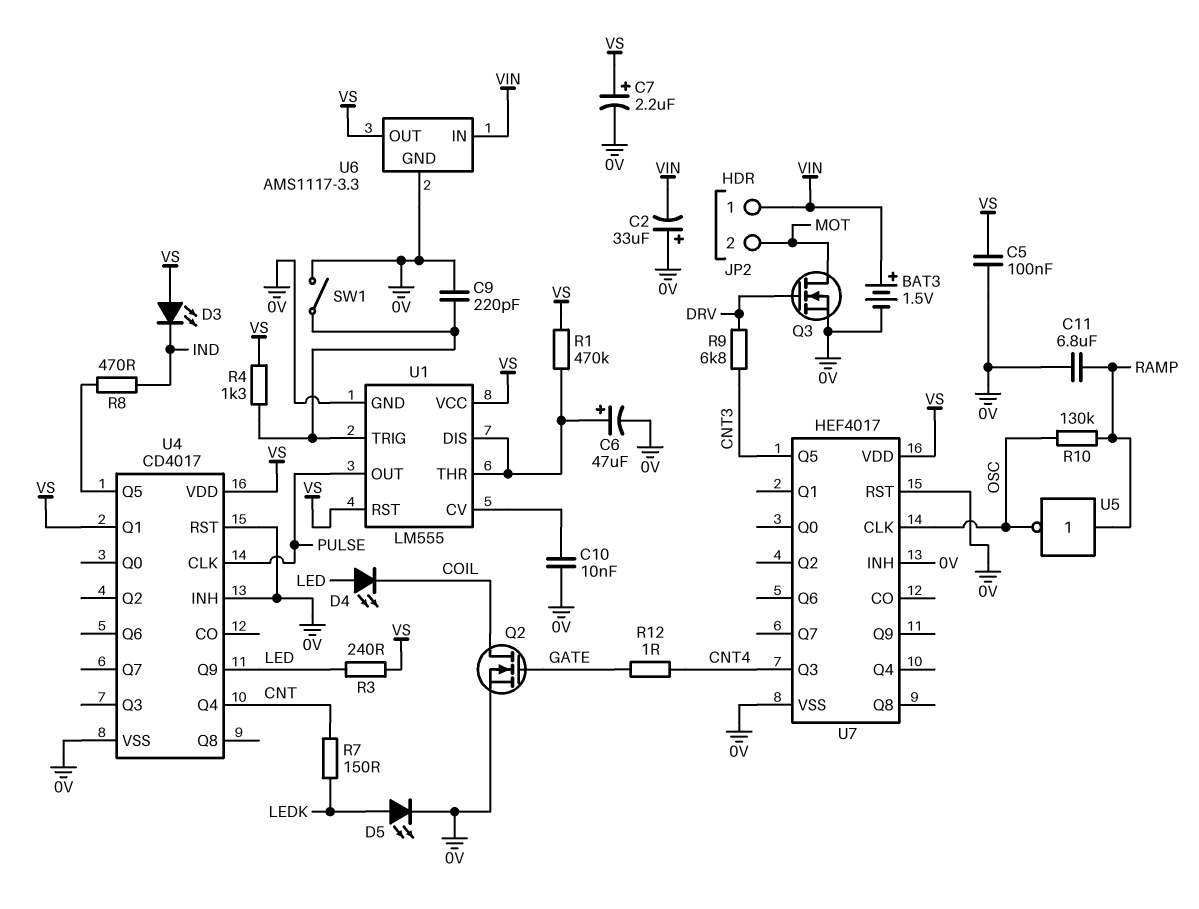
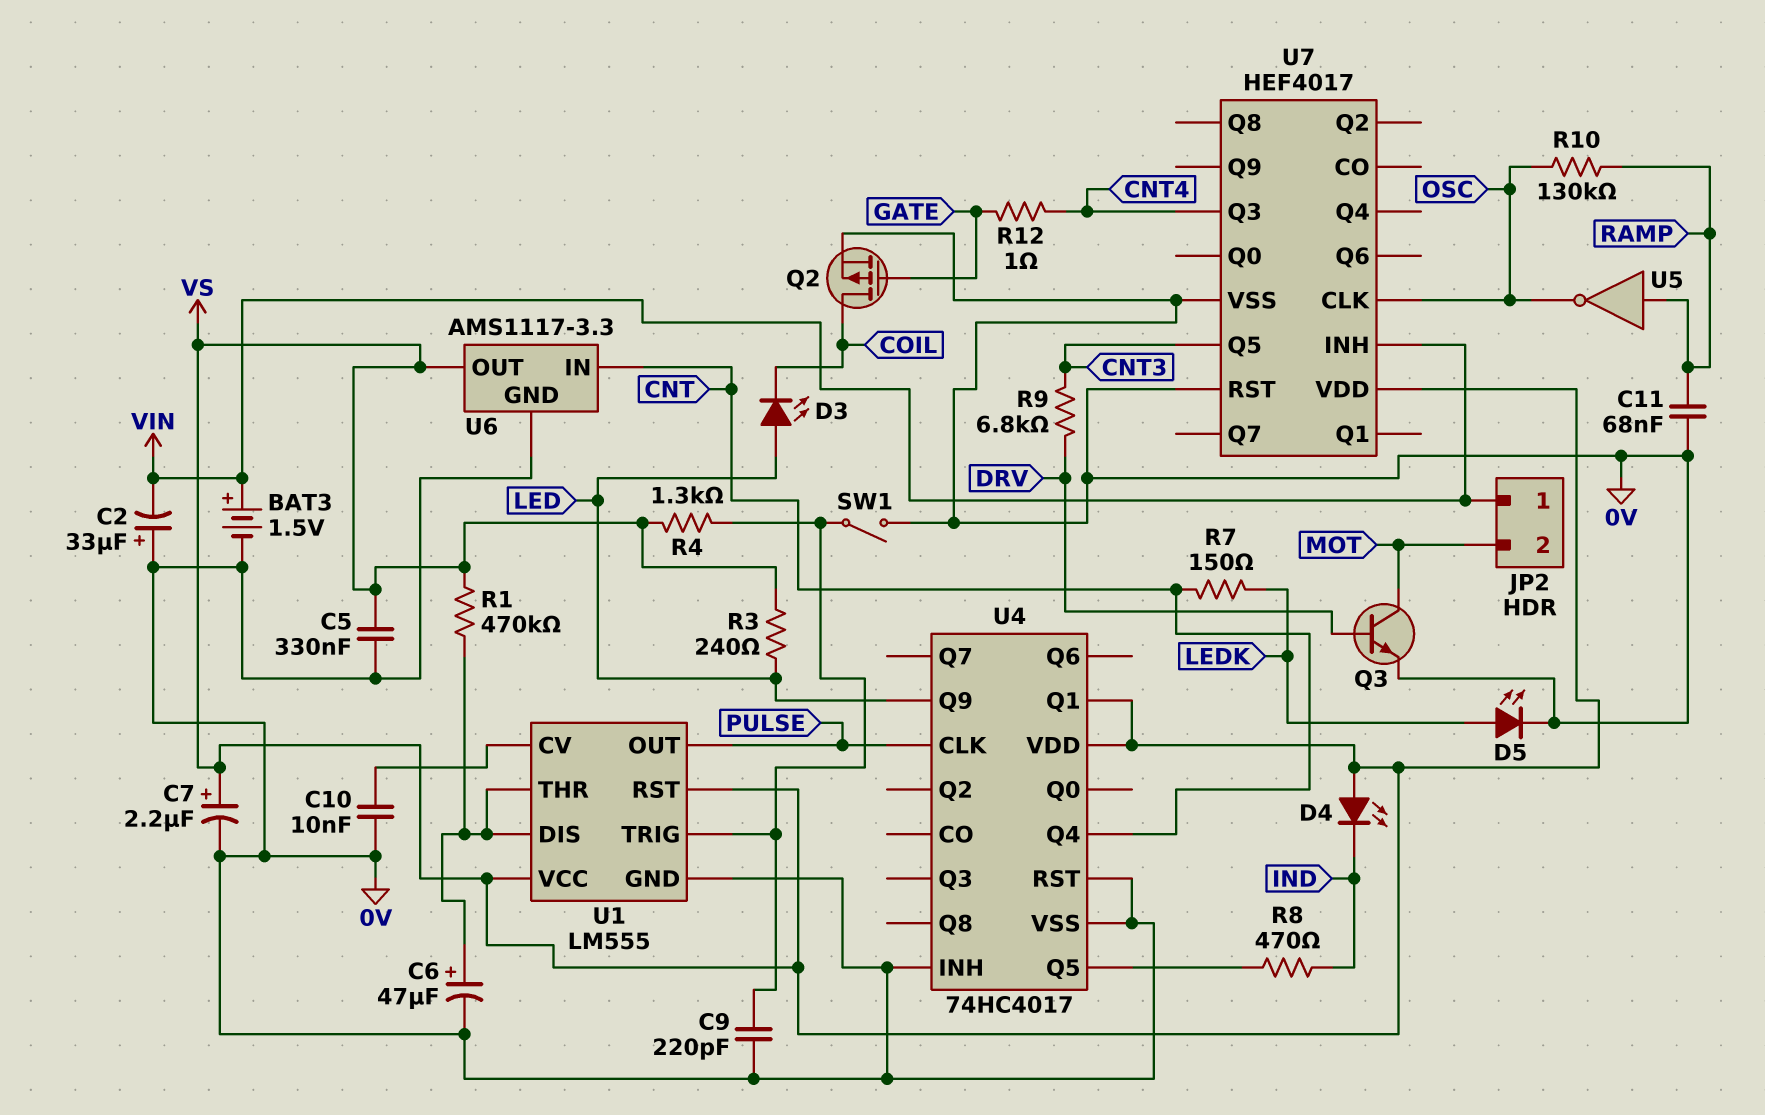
C5: 100nF (0V, VS) -> 330nF (0V, VS)
C11: 6.8uF (0V, RAMP) -> 68nF (0V, RAMP)
D3: LED (A VS, K IND) -> LED (A LED, K COIL)
D4: LED (A LED, K COIL) -> LED (A VS, K IND)
Q2: NMOS (G GATE, D COIL, S 0V) -> PMOS (G GATE, D COIL, S 0V)
Q3: NMOS (G DRV, D MOT, S 0V) -> NPN (B DRV, C MOT, E 0V)
U4: CD4017 -> 74HC4017
U6 pin IN: VIN -> CNT
U7 pin INH: 0V -> VIN

